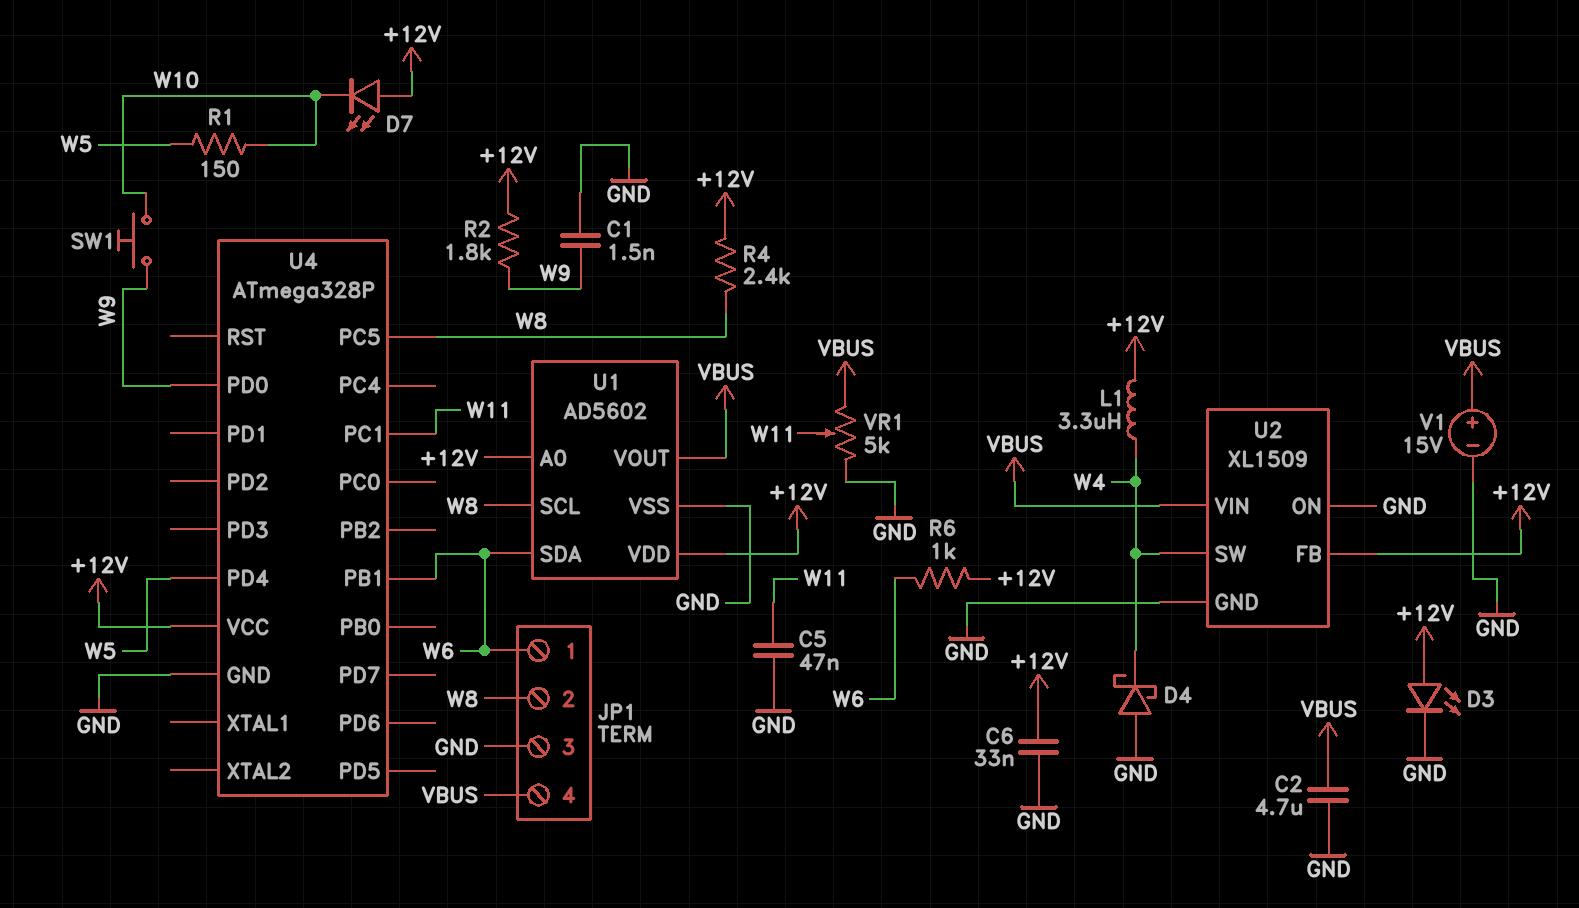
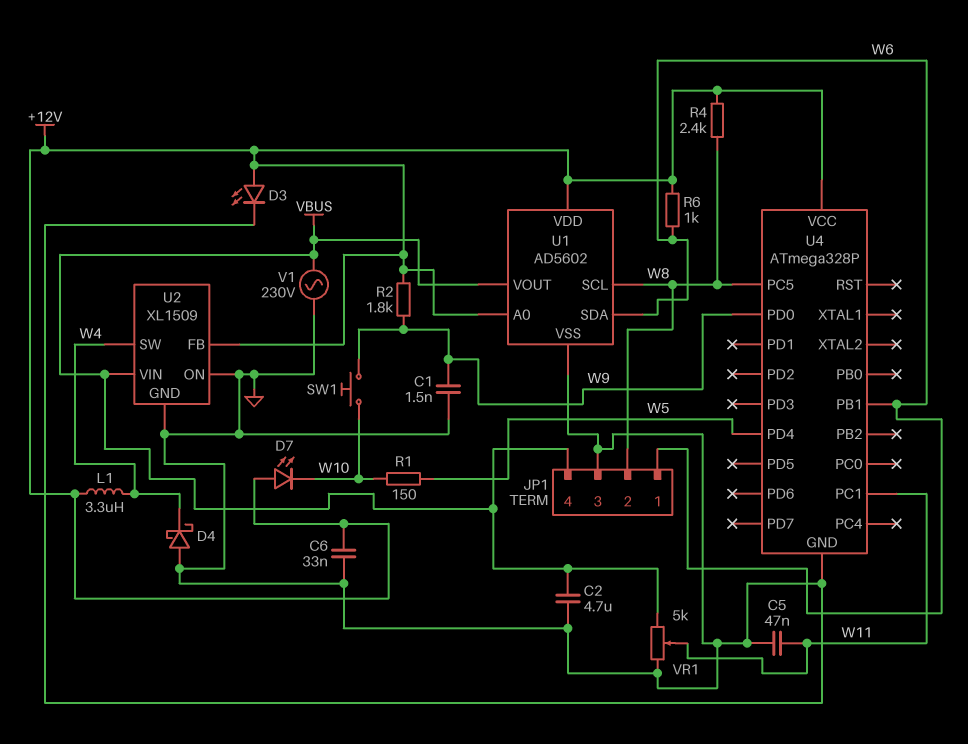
V1: 15V (plus VBUS, minus GND) -> AC 230V (GND, VBUS)

